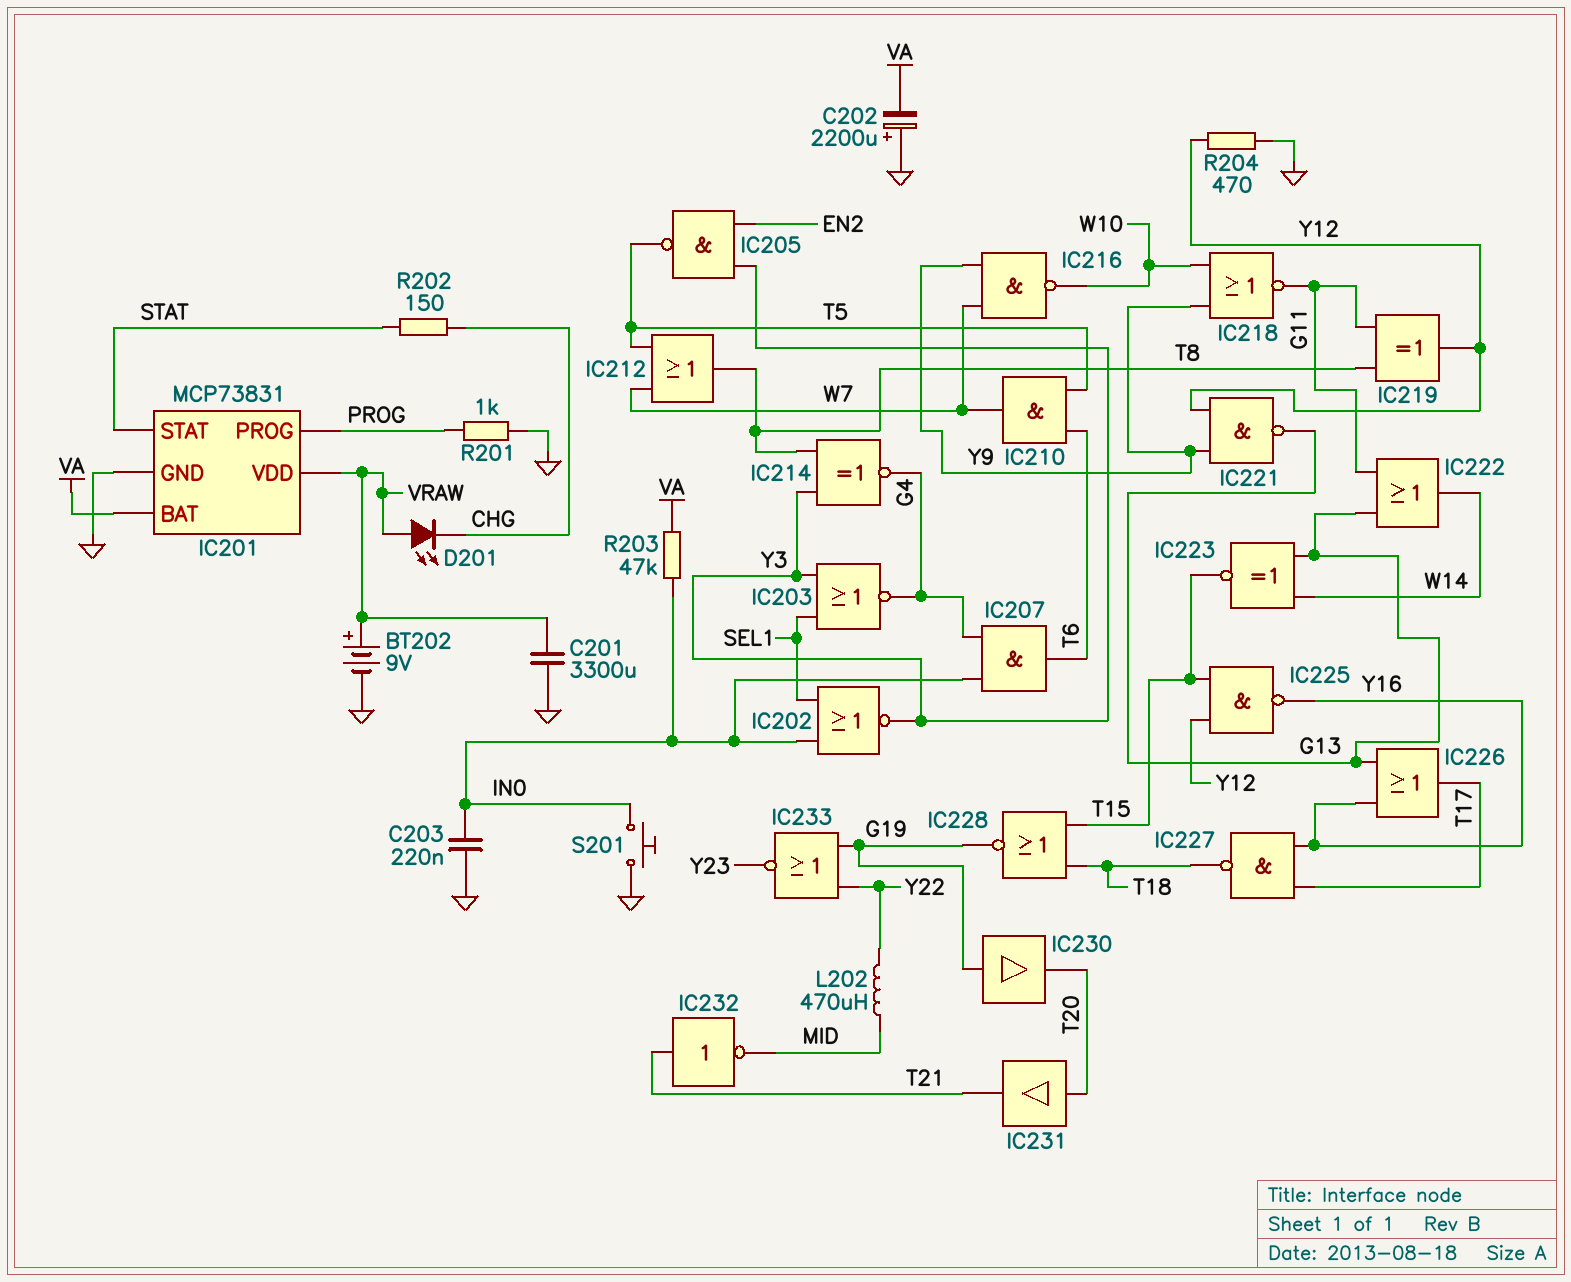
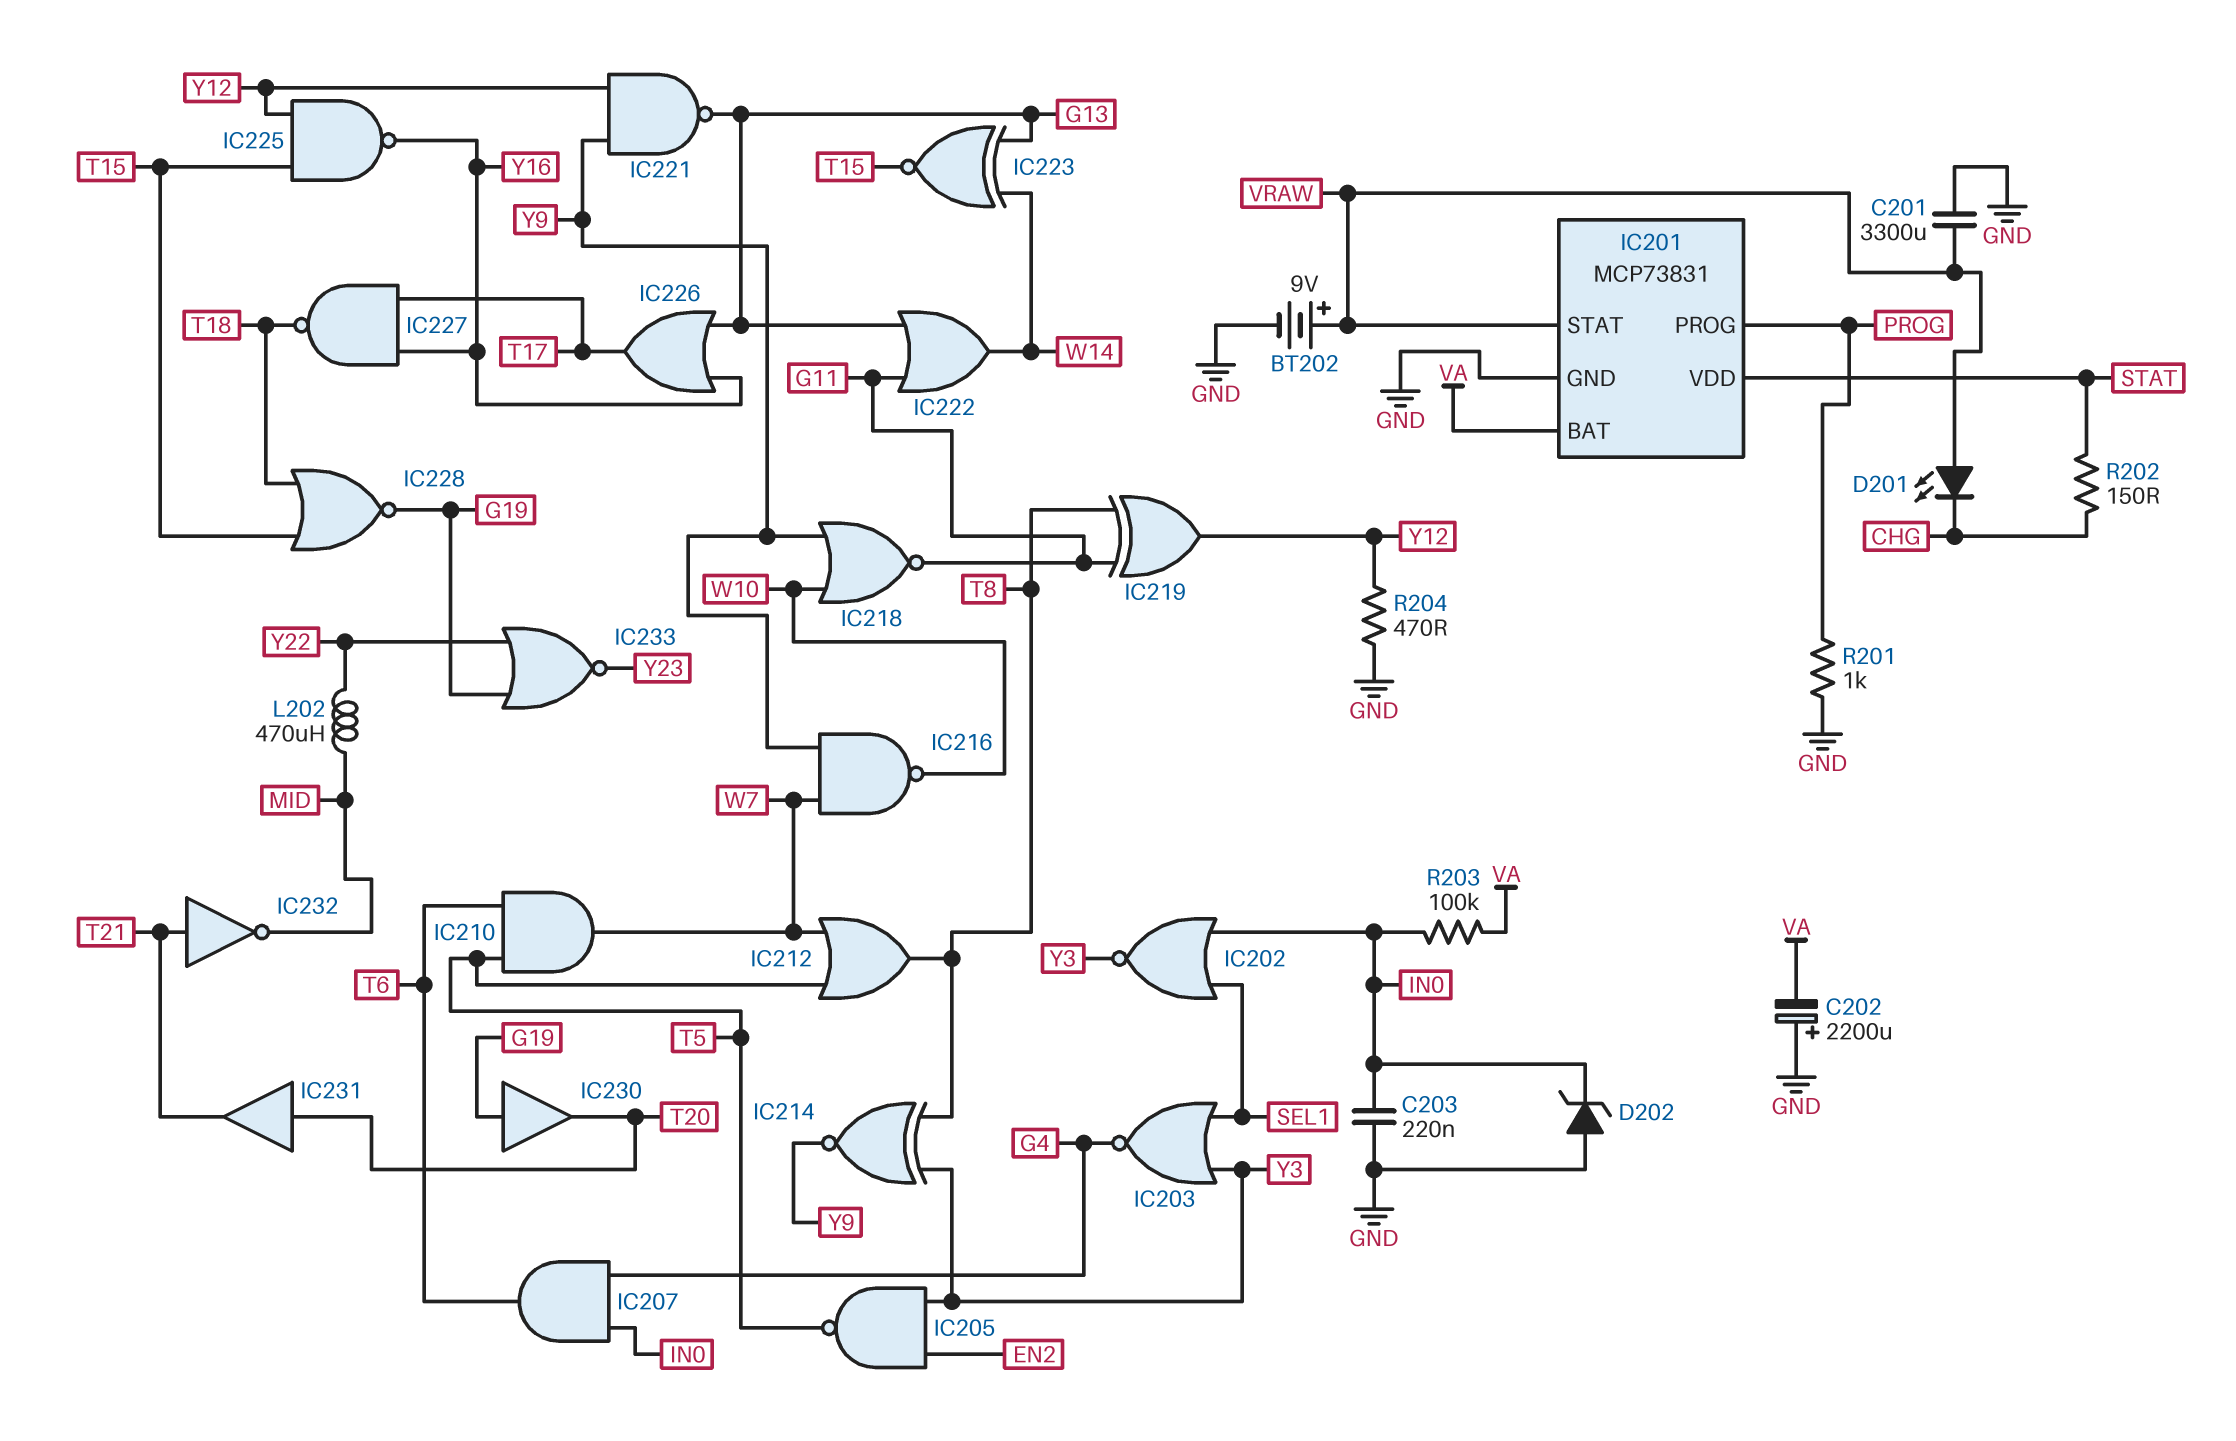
D202: none -> zener (A GND, K IN0)
IC201 pin STAT: STAT -> VRAW
IC201 pin VDD: VRAW -> STAT
IC214: XNOR (in T8, in Y3, out G4) -> XNOR (in T8, in Y3, out Y9)
R203: 47k (IN0, VA) -> 100k (IN0, VA)
S201: button (GND, IN0) -> none

